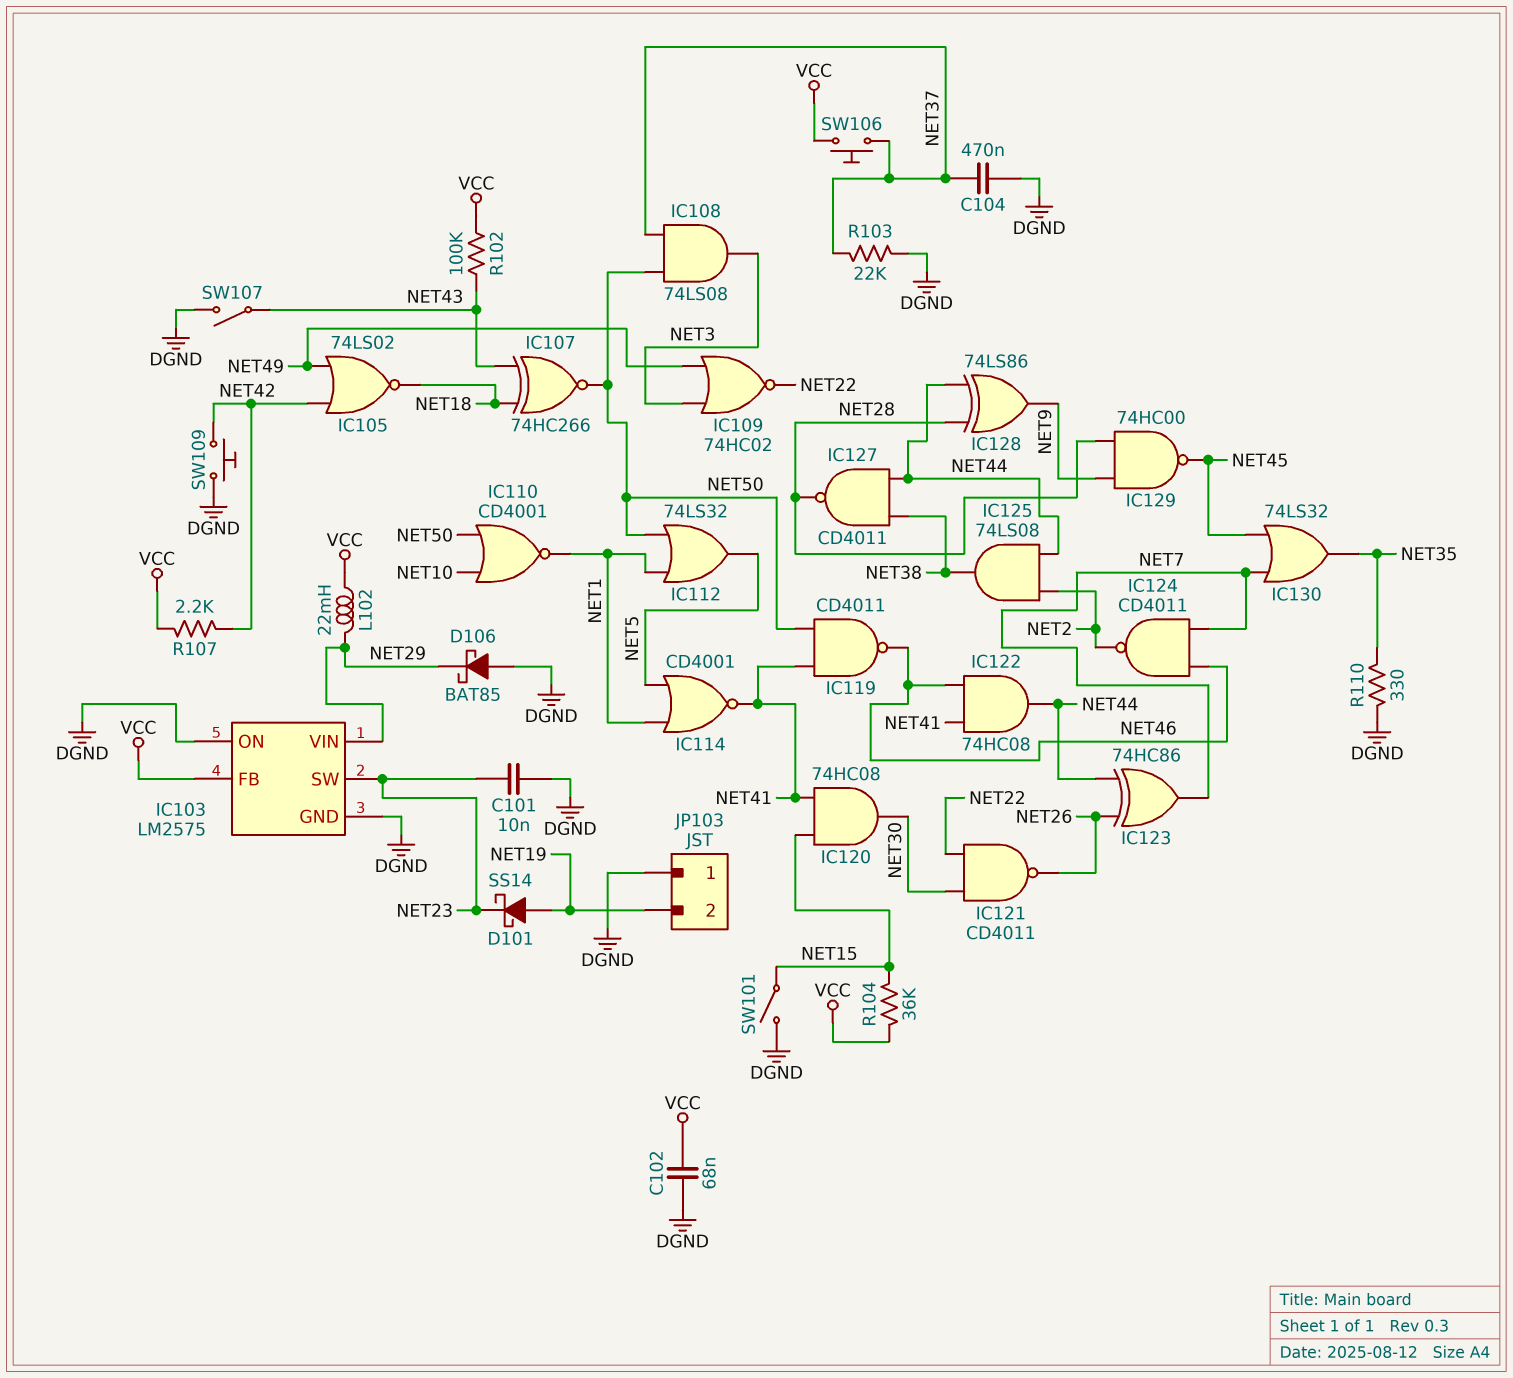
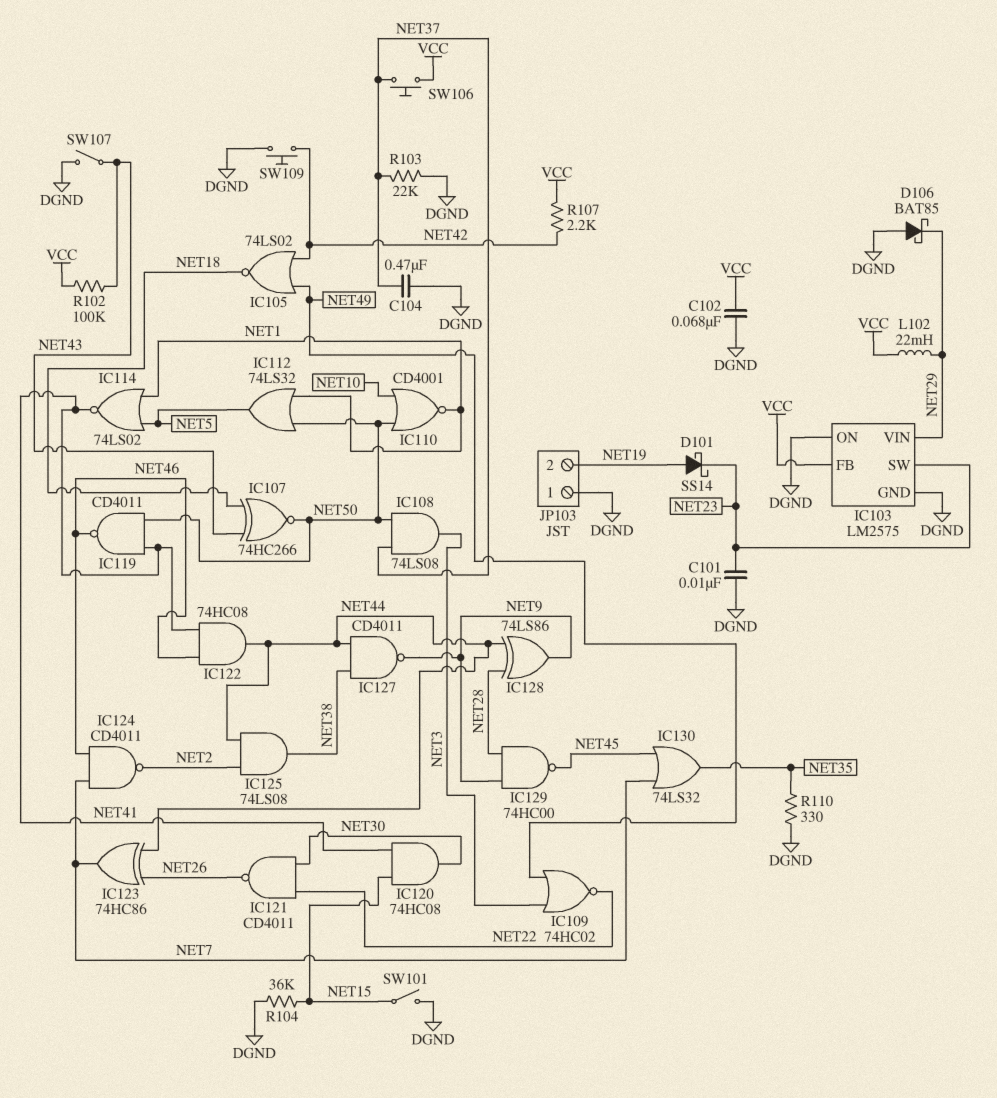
IC114: NOR CD4001 (in NET1, in NET5, out NET41) -> NOR 74LS02 (in NET1, in NET5, out NET41)
IC127: NAND CD4011 (in NET38, in NET44, out NET28) -> NAND CD4011 (in NET38, in NET44, out NET9)
R104: 36k (NET15, VCC) -> 36k (DGND, NET15)

